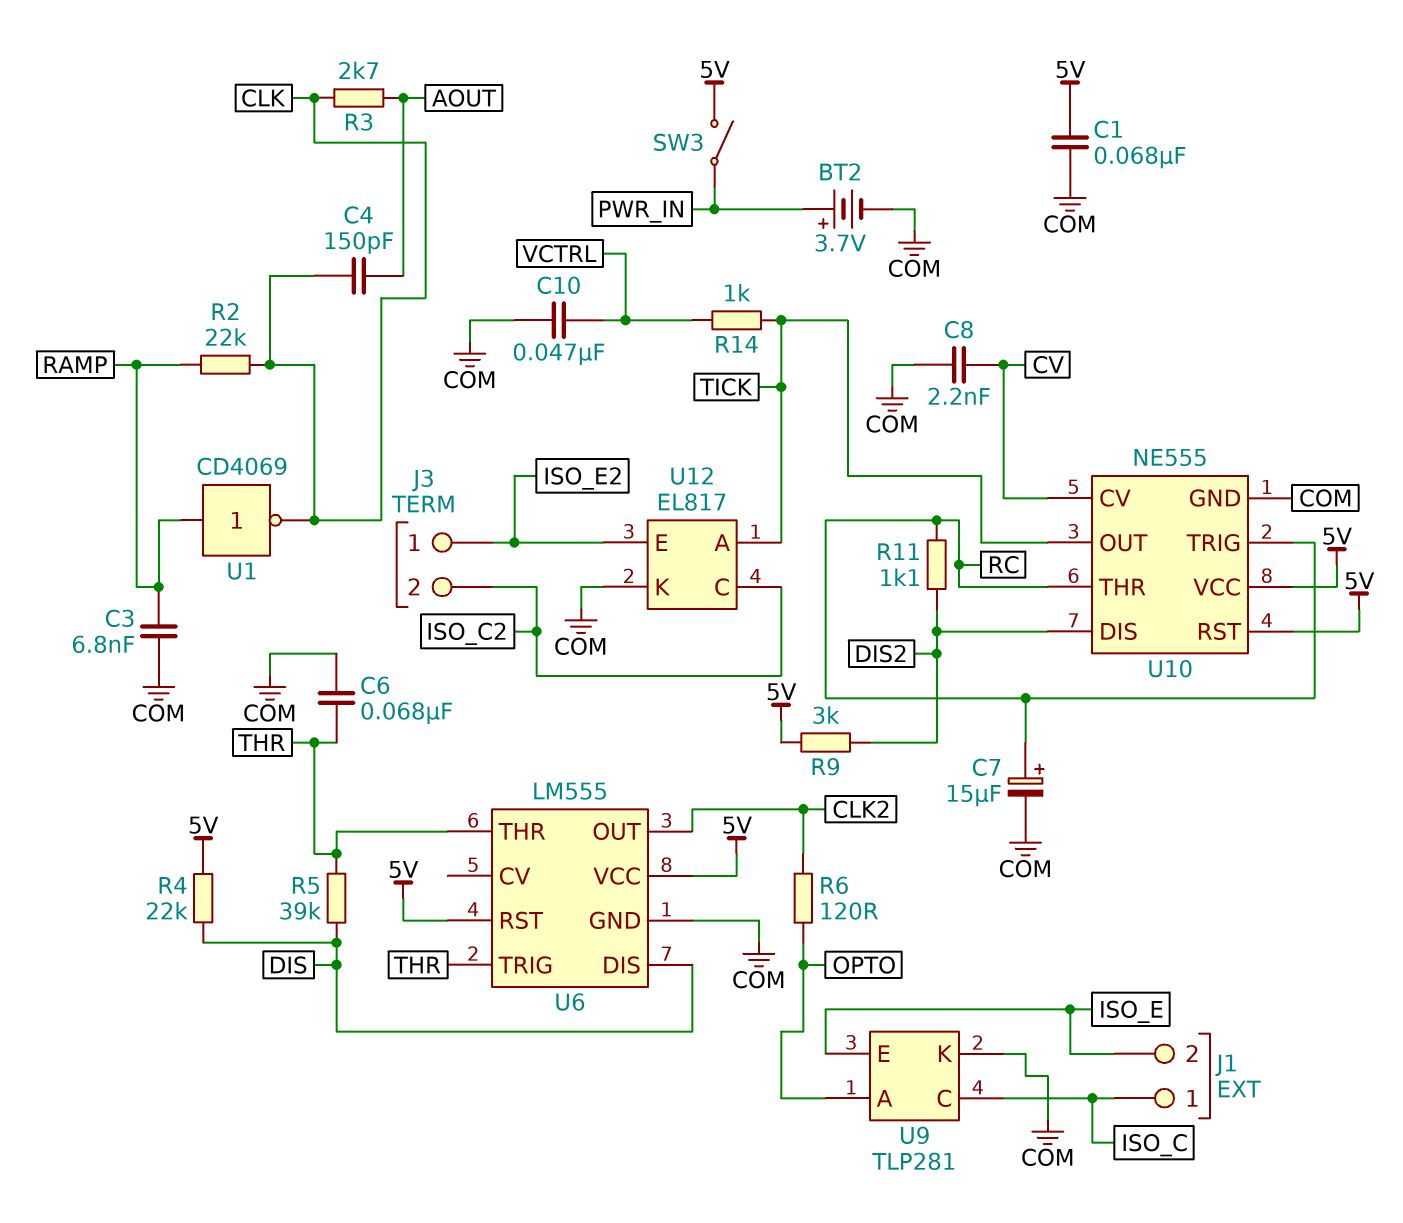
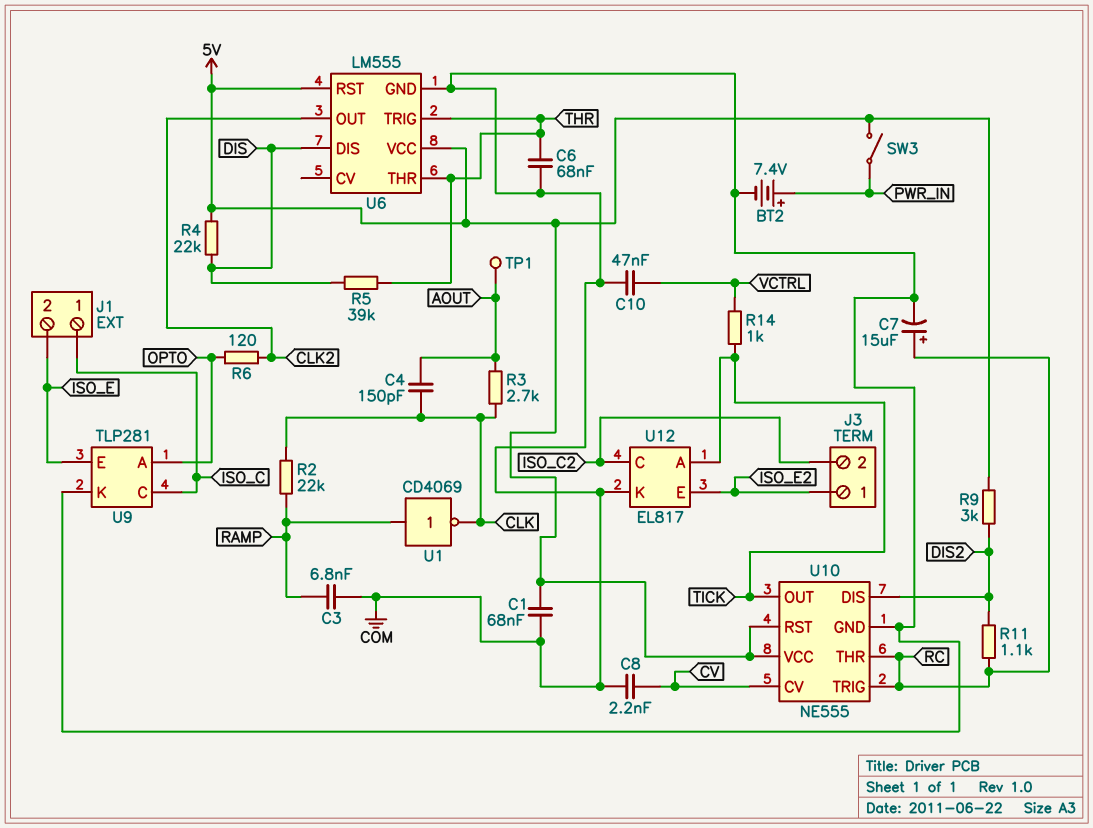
BT2: 3.7V (plus PWR_IN, minus COM) -> 7.4V (plus PWR_IN, minus COM)
TP1: none -> test point (AOUT)

